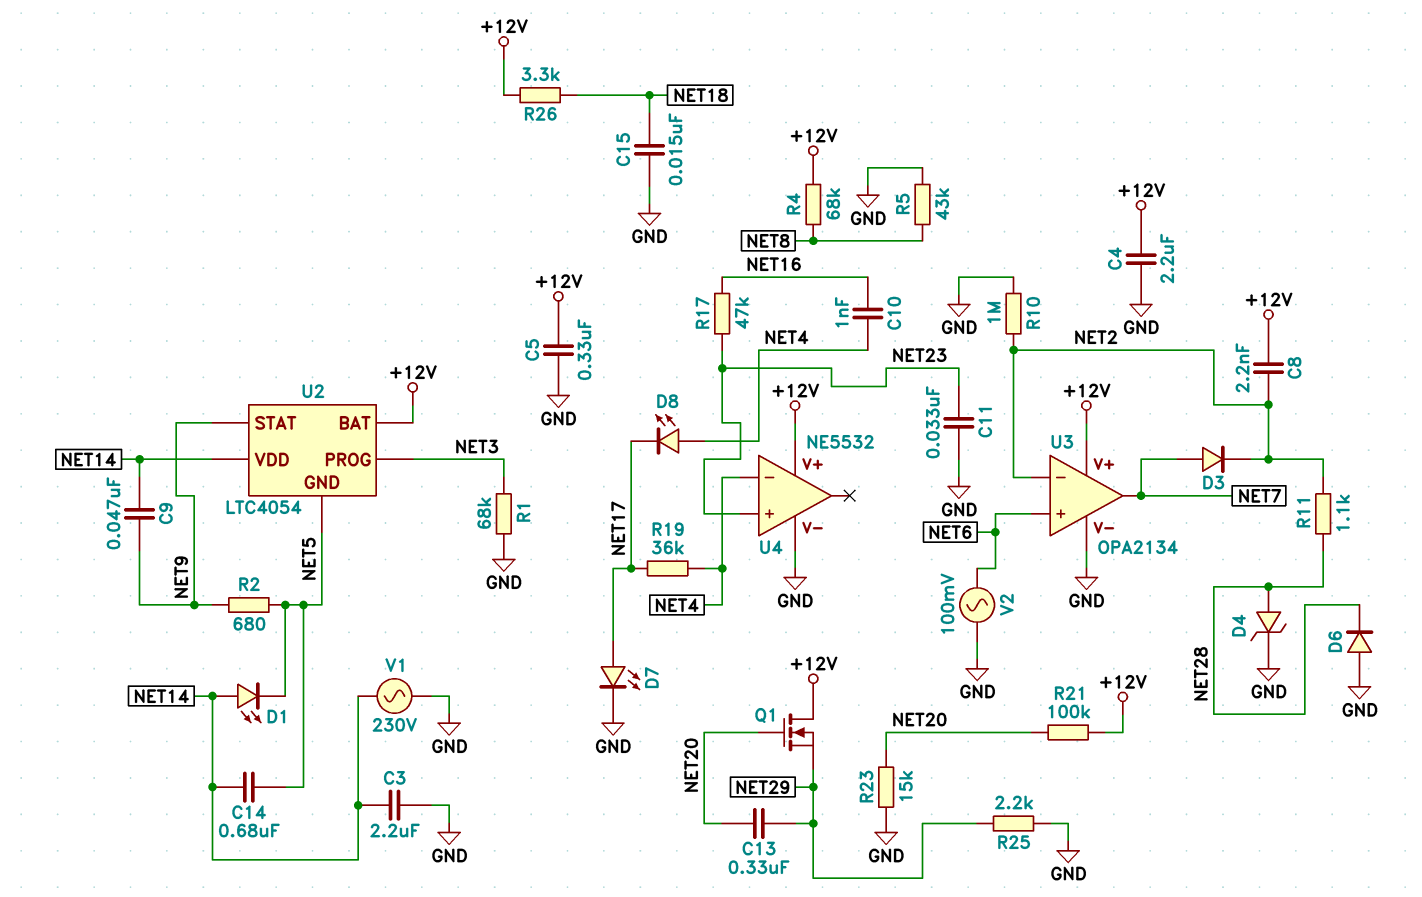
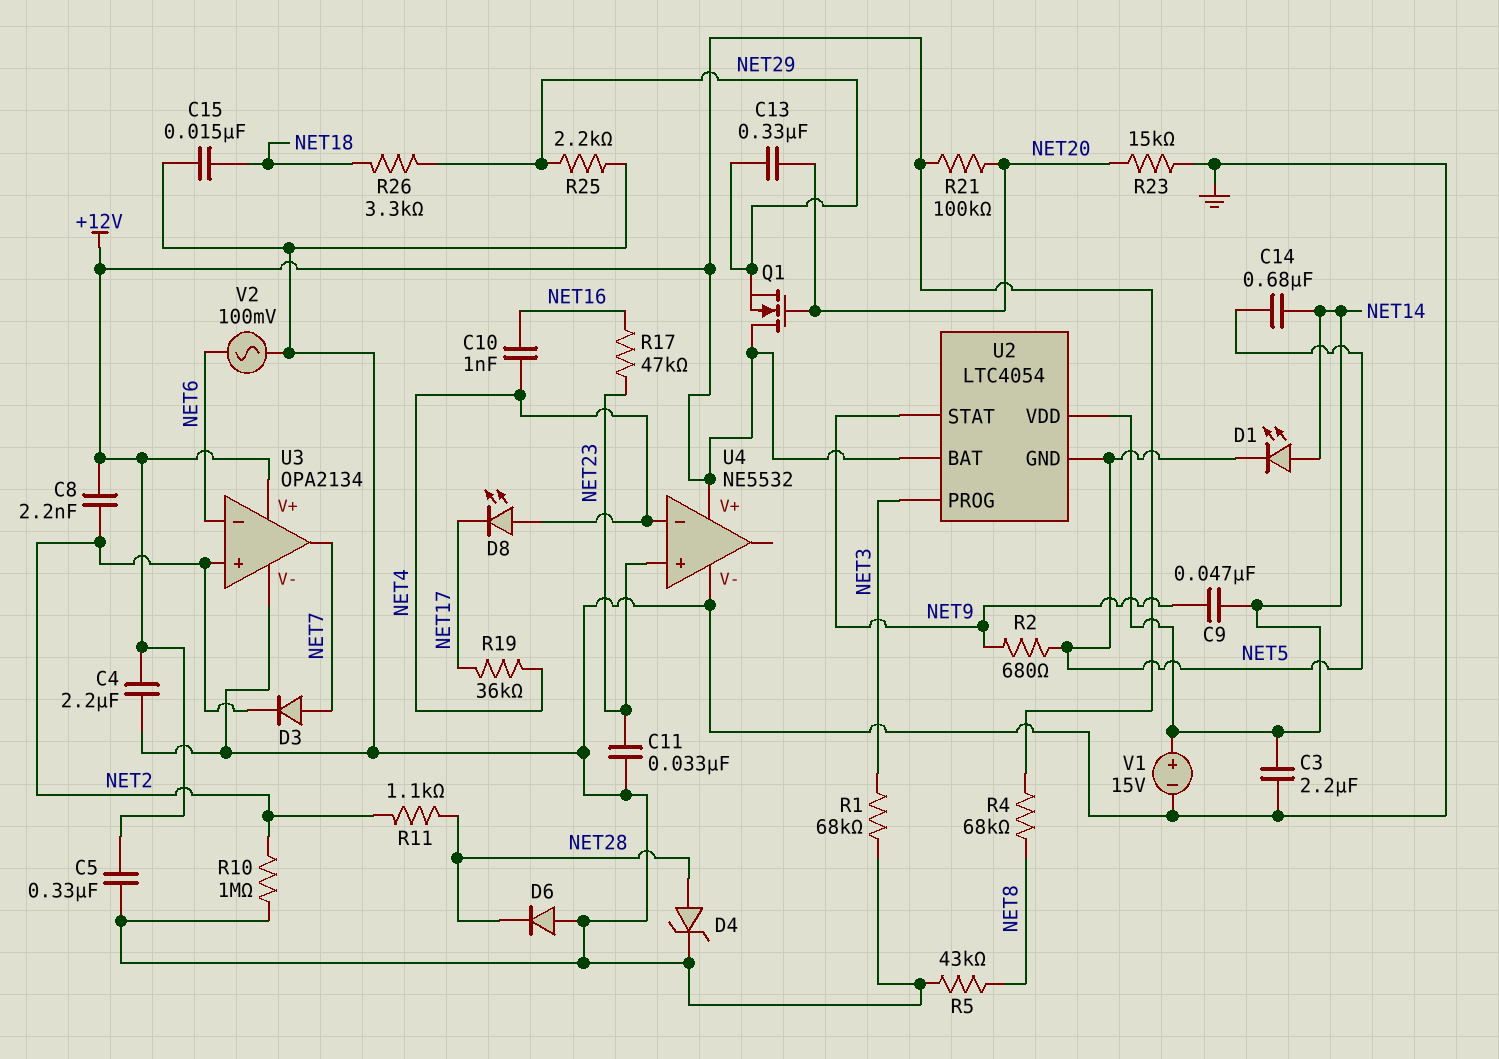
D7: LED (A NET17, K GND) -> none
R26: 3.3k (+12V, NET18) -> 3.3k (NET18, NET29)
U3 pin in+: NET6 -> NET2
U3 pin in-: NET2 -> NET6
V1: AC 230V (GND, NET14) -> 15V (plus NET14, minus GND)

